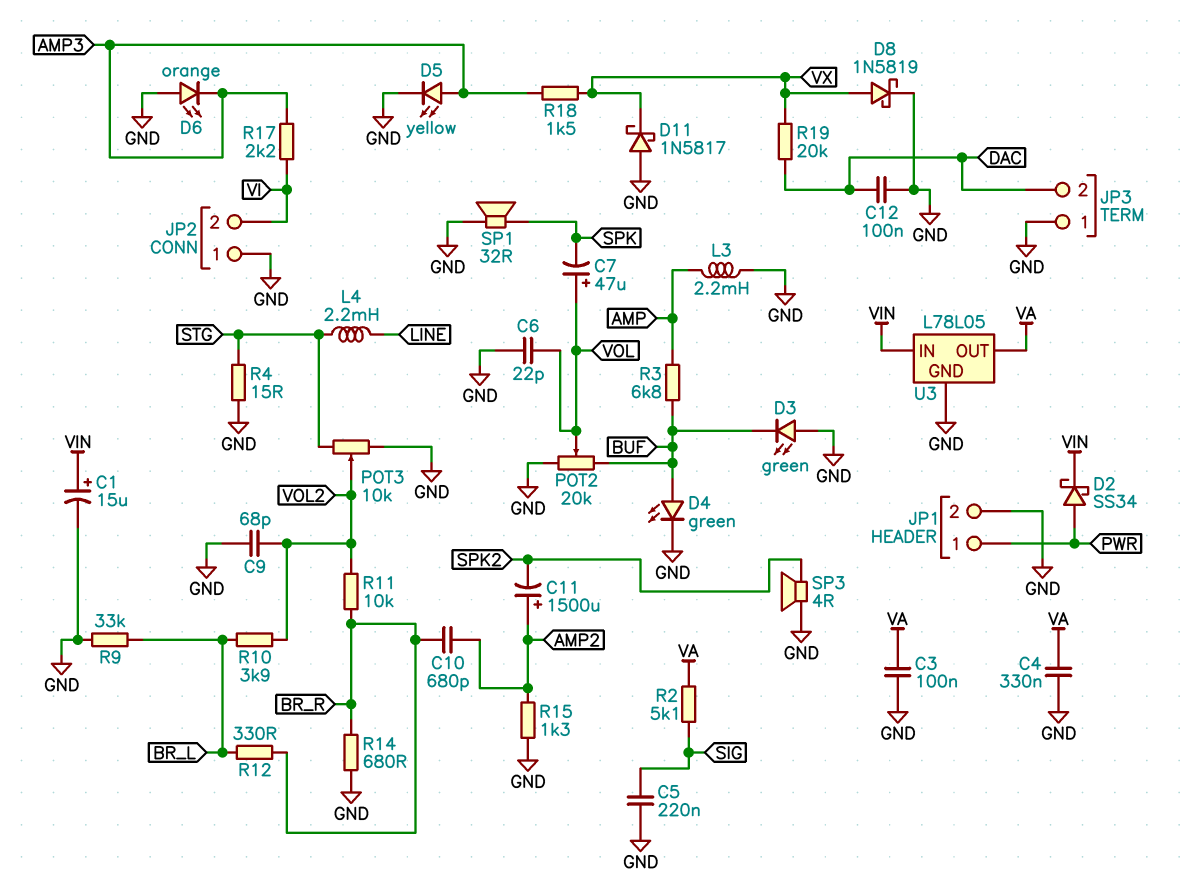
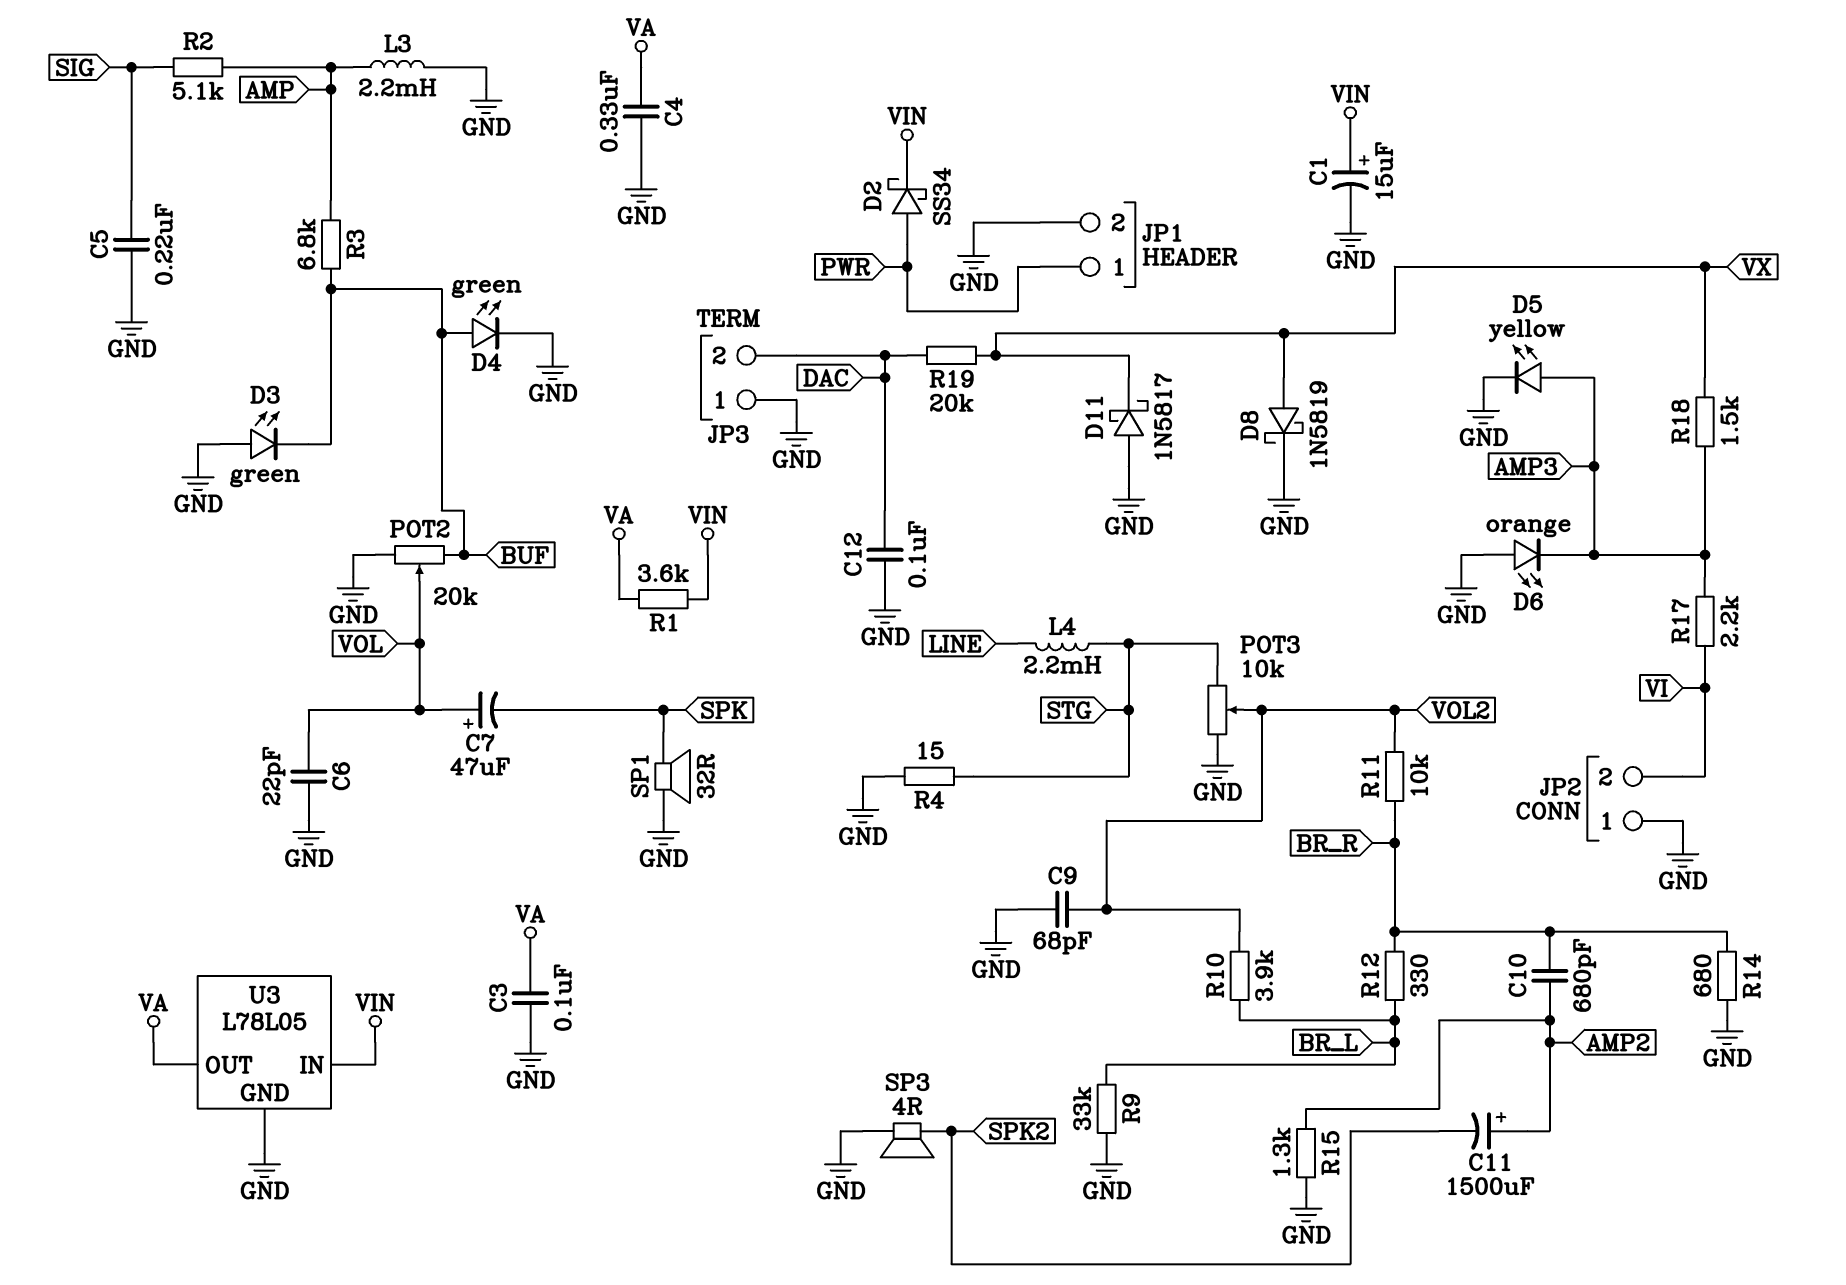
R1: none -> 3.6k (VA, VIN)
R2: 5.1k (SIG, VA) -> 5.1k (AMP, SIG)

